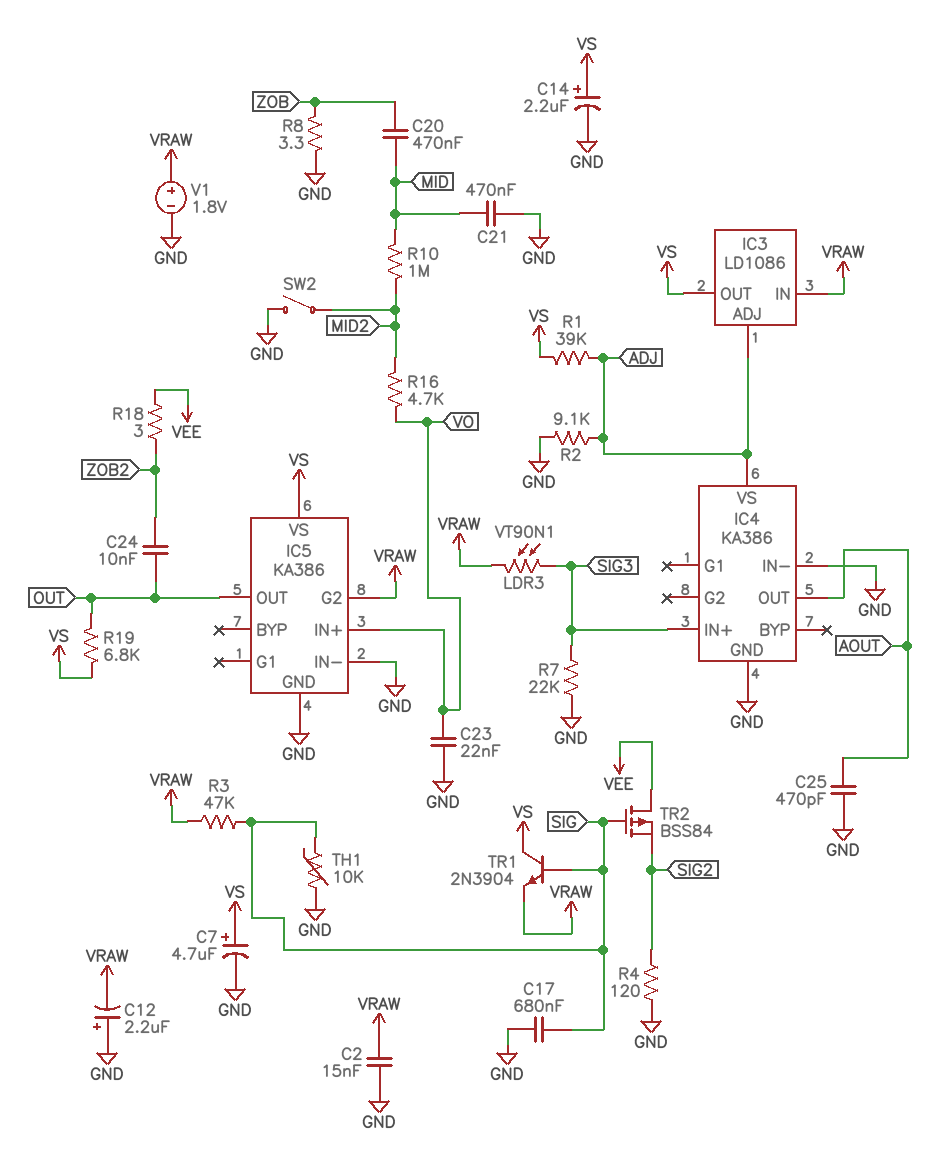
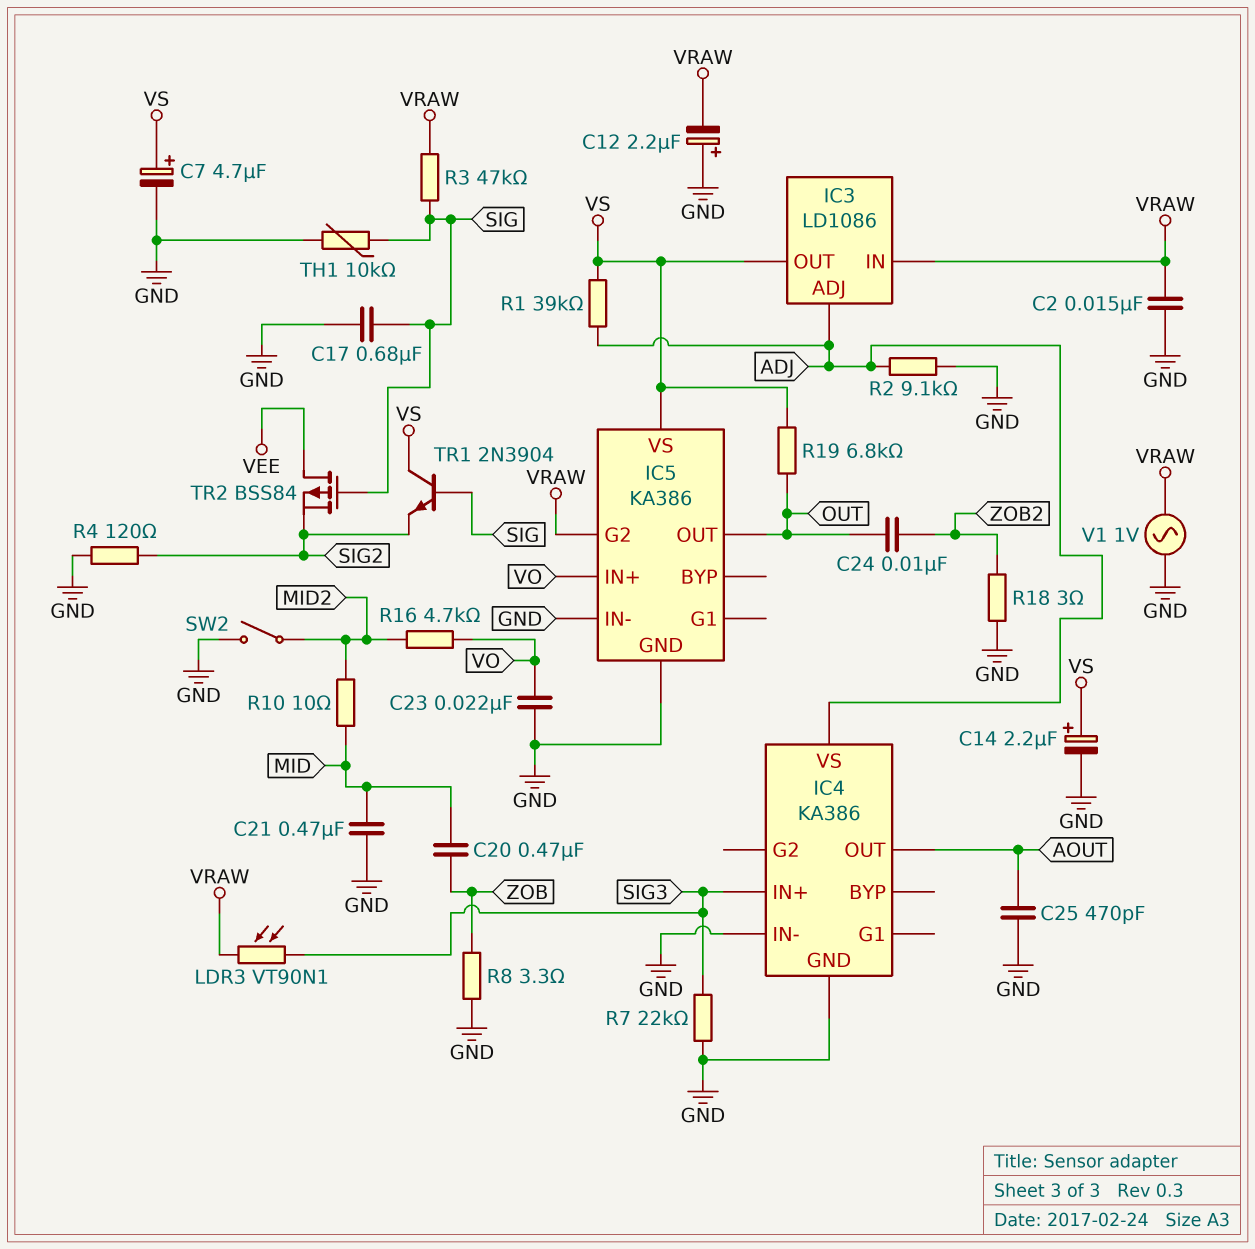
R10: 1M (MID, MID2) -> 10 (MID, MID2)
R18: 3 (VEE, ZOB2) -> 3 (GND, ZOB2)
TR1: NPN 2N3904 (B SIG, C VS, E VRAW) -> NPN 2N3904 (B SIG, C VS, E SIG2)
V1: 1.8V (plus VRAW, minus GND) -> AC 1V (GND, VRAW)

